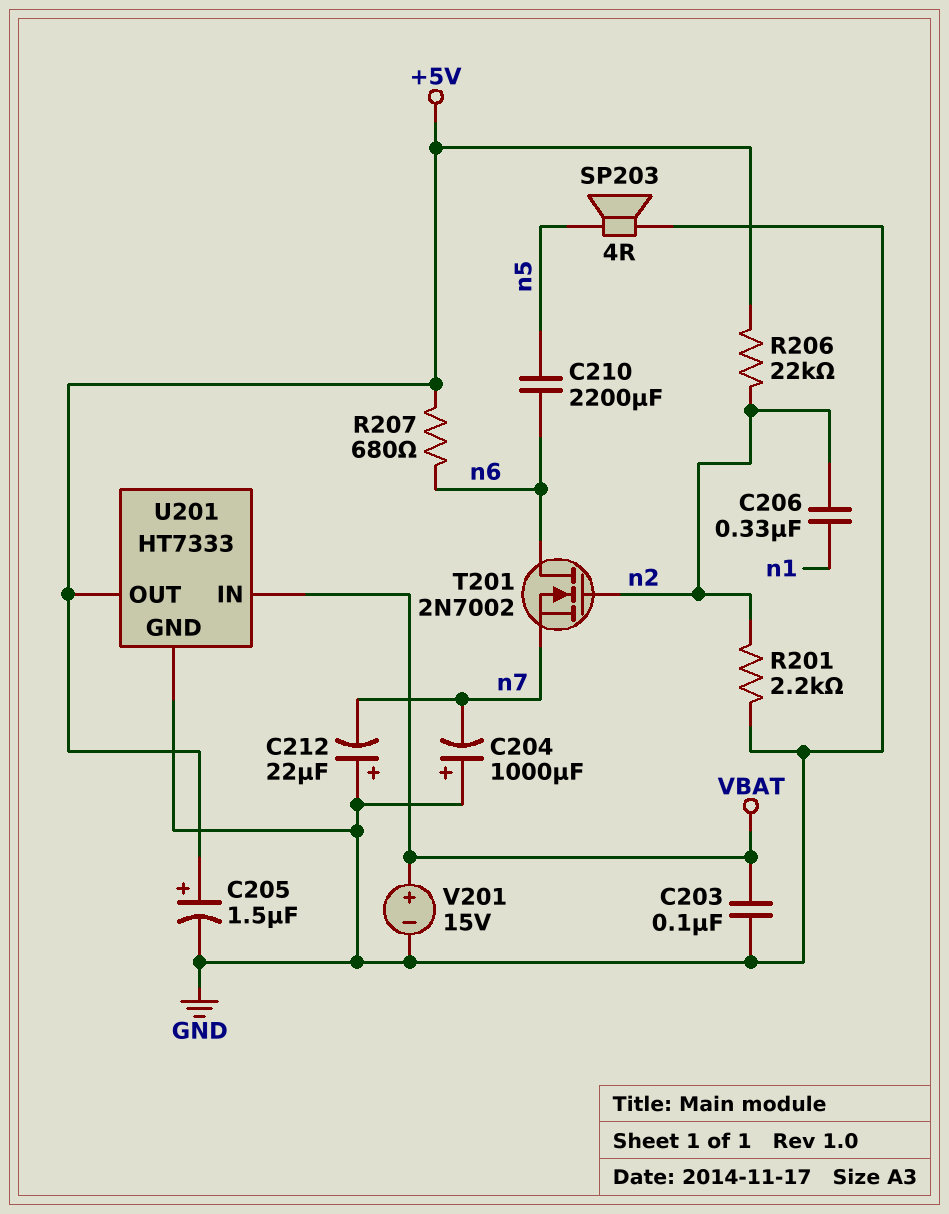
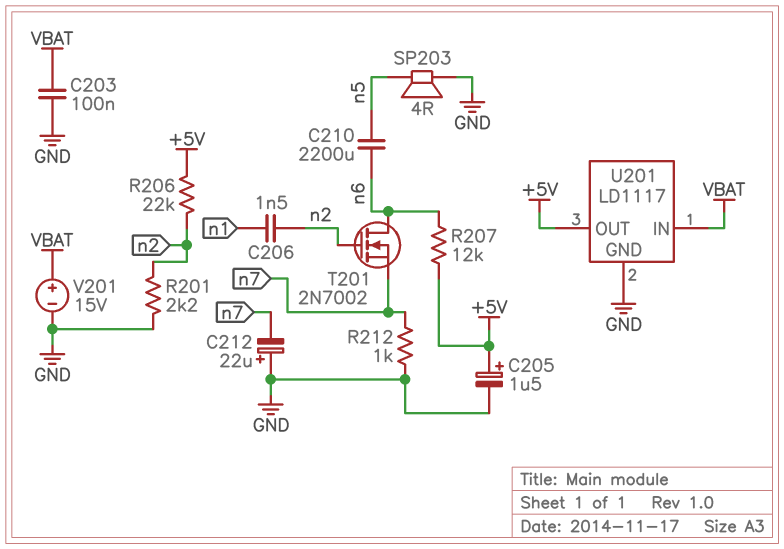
C204: 1000uF (plus GND, minus n7) -> none
C206: 330nF (n1, n2) -> 1.5nF (n1, n2)
R207: 680 (+5V, n6) -> 12k (+5V, n6)
R212: none -> 1k (GND, n7)
U201: HT7333 -> LD1117

